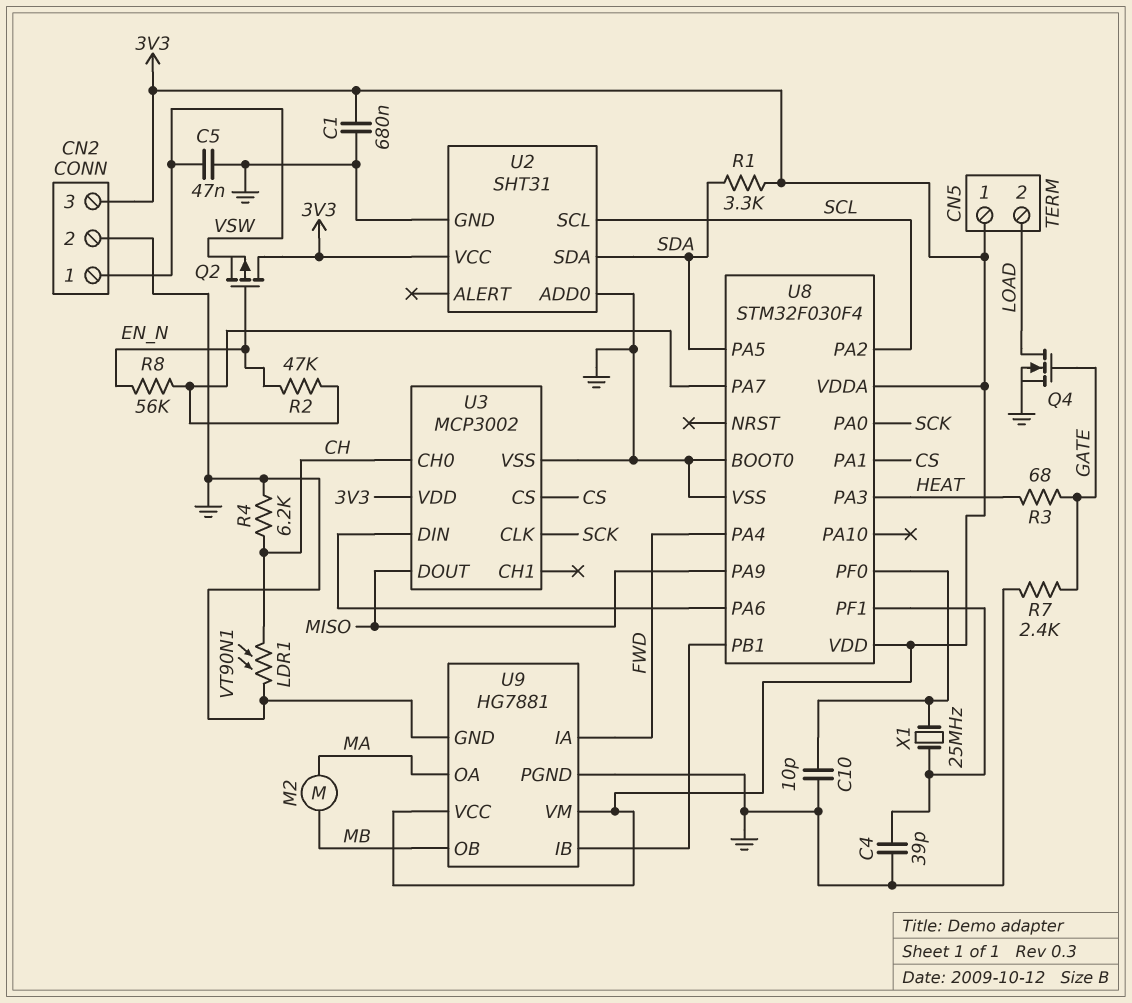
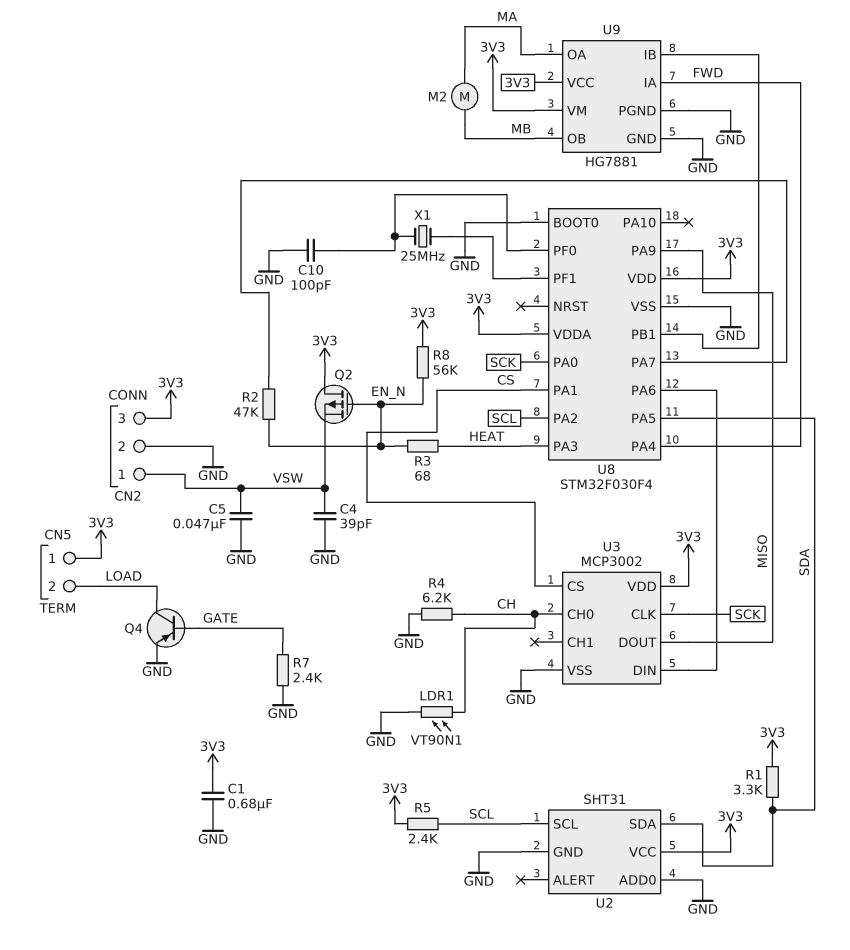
C4: 39pF (GND, U8/PF1) -> 39pF (GND, VSW)
C10: 10pF (GND, U8/PF0) -> 100pF (GND, U8/PF0)
Q4: NMOS (G GATE, D LOAD, S GND) -> PNP (B GATE, C LOAD, E GND)
R3: 68 (GATE, HEAT) -> 68 (EN_N, HEAT)
R5: none -> 2.4k (3V3, SCL)
R8: 56k (EN_N, U8/PA7) -> 56k (3V3, EN_N)

